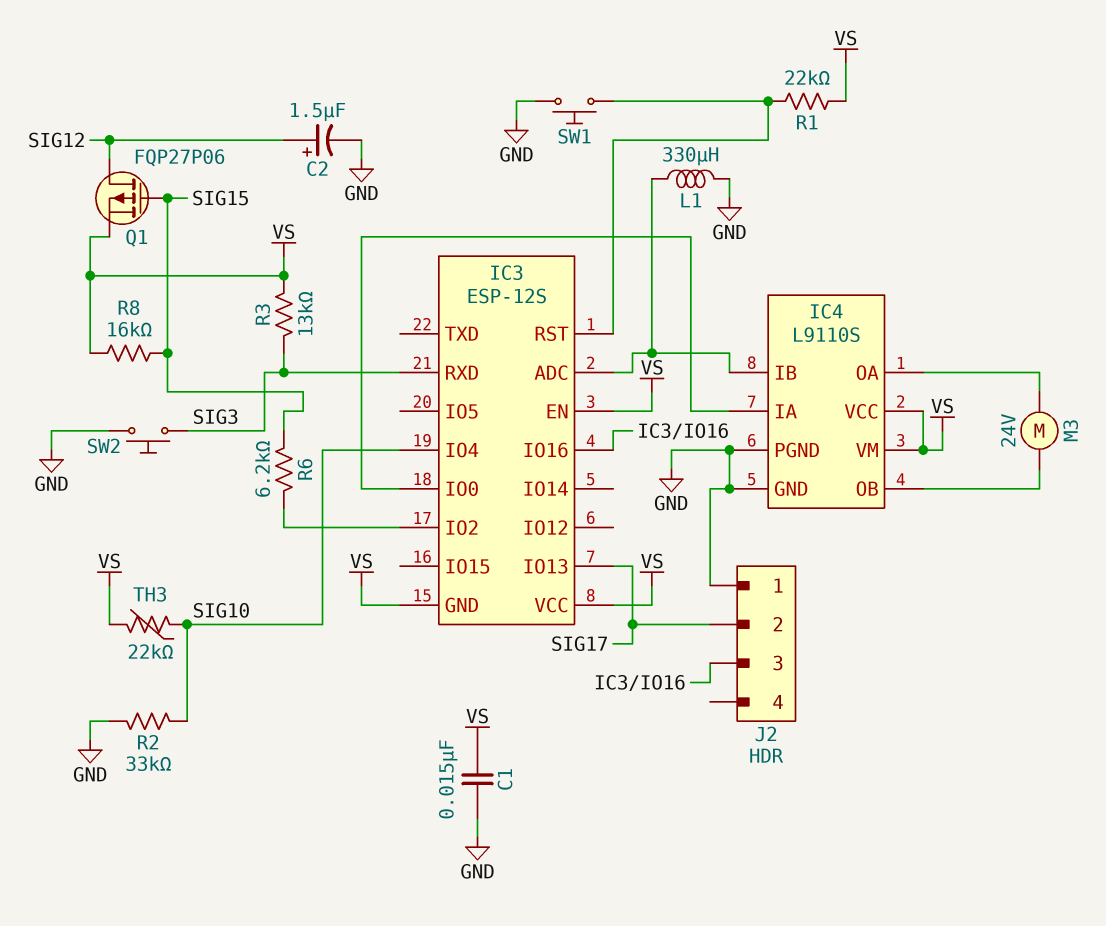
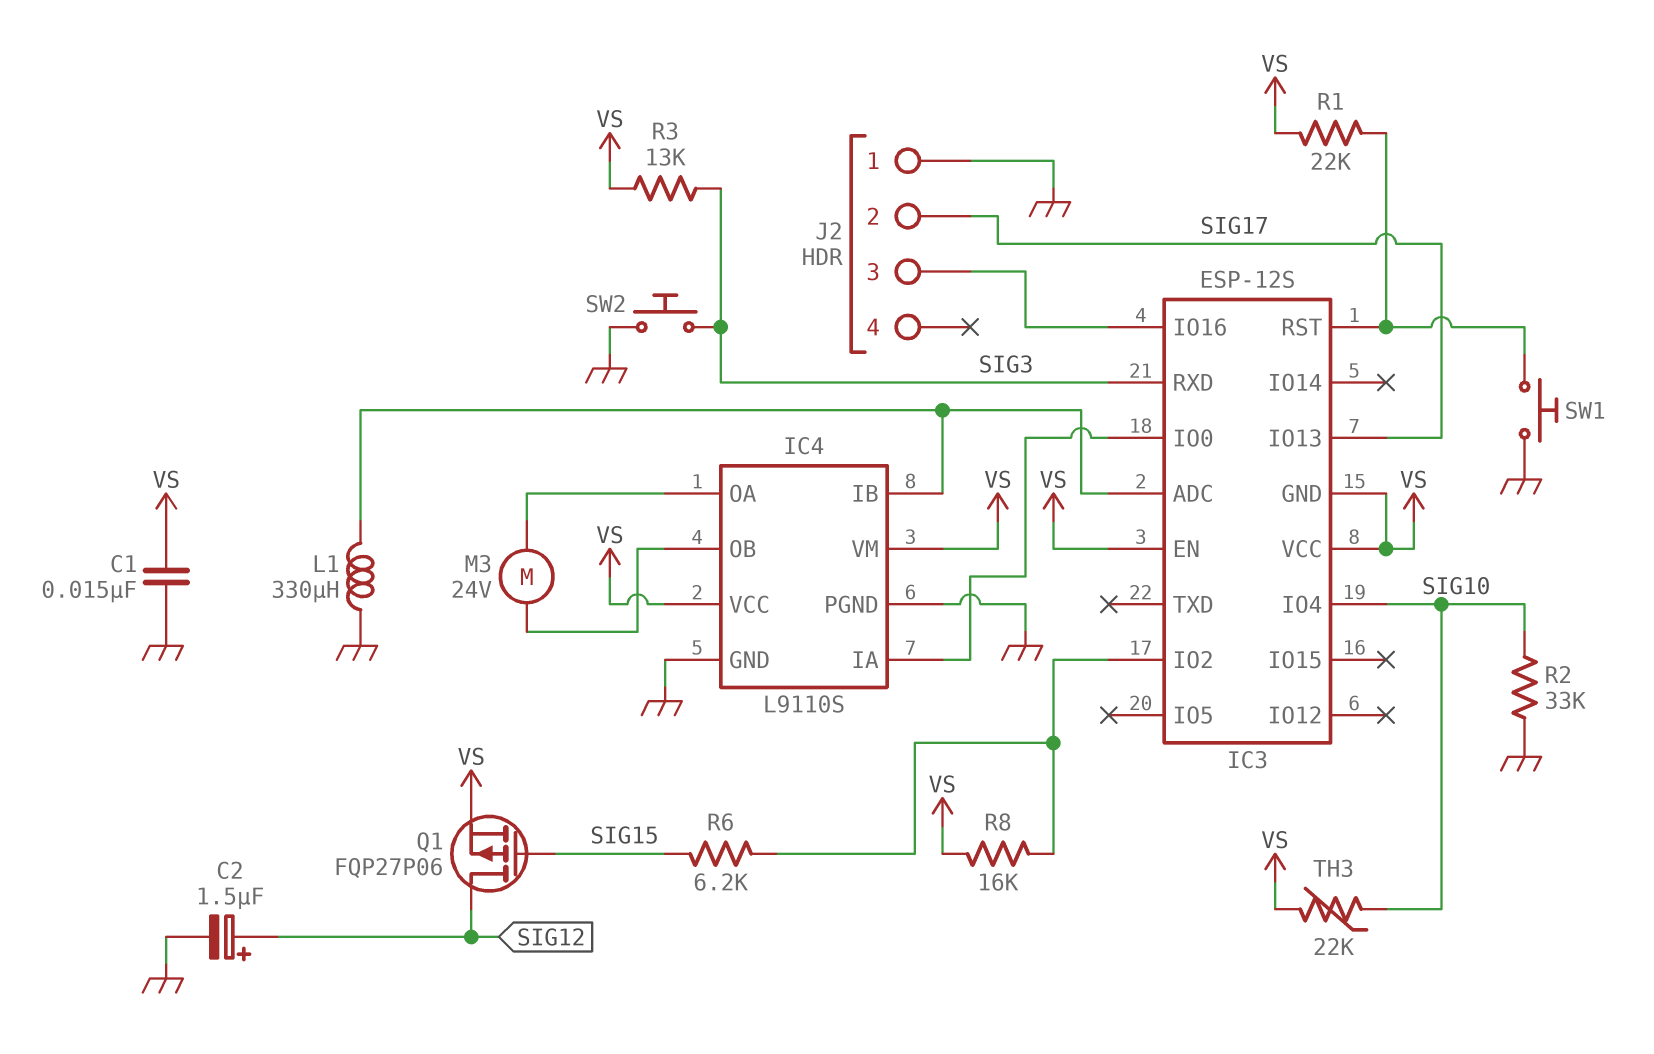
R8: 16k (SIG15, VS) -> 16k (IC3/IO2, VS)

